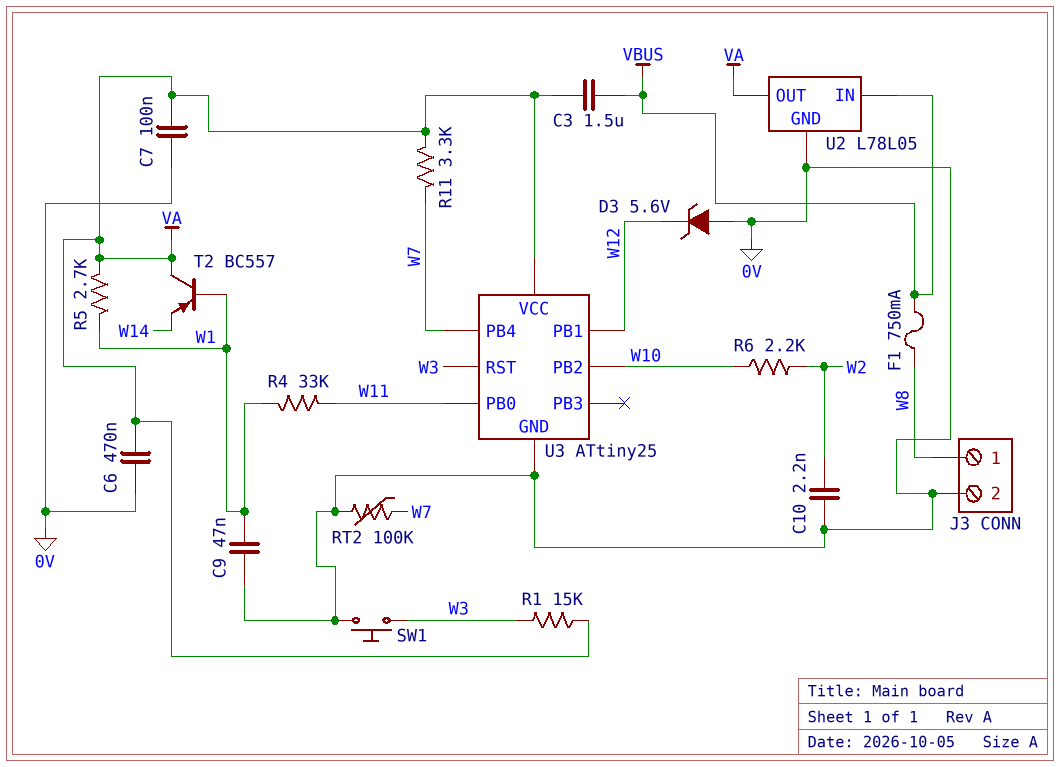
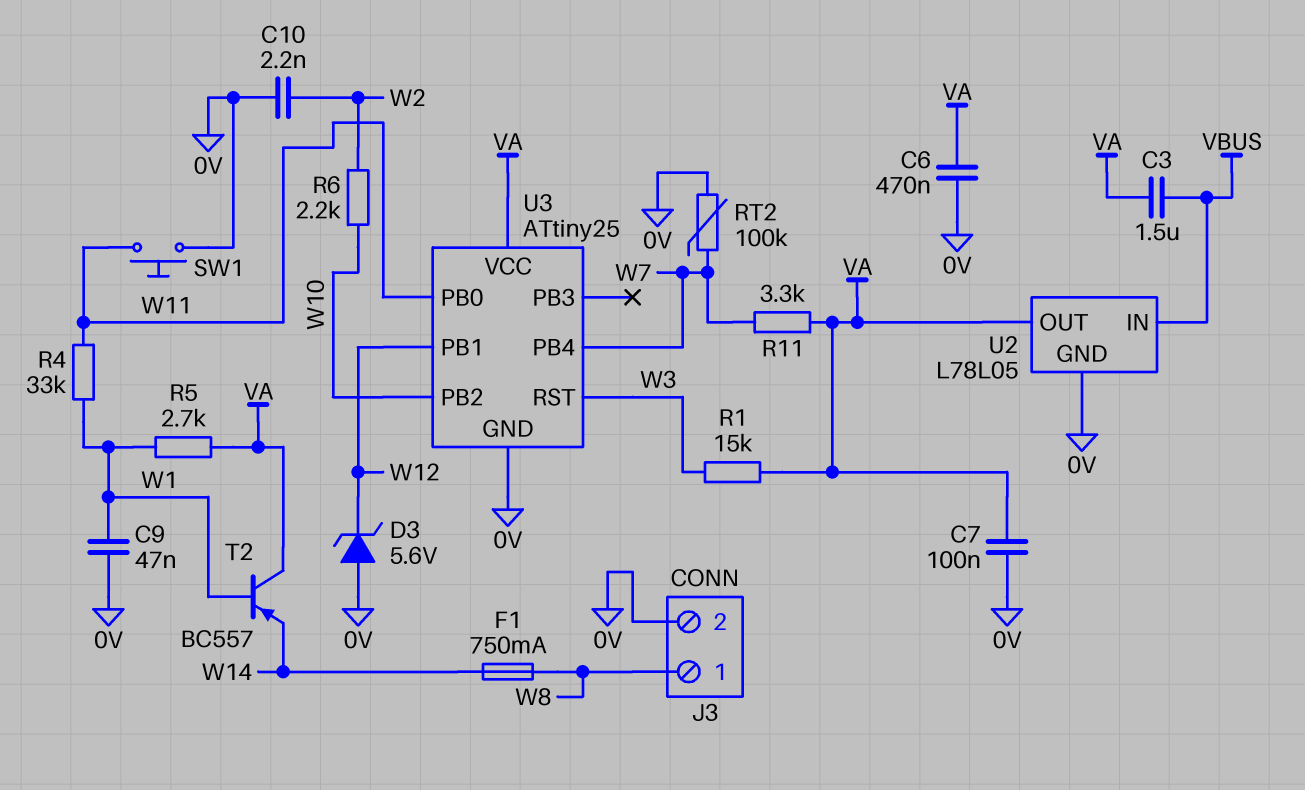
F1: 750mA (VBUS, W8) -> 750mA (W8, W14)
SW1: button (0V, W3) -> button (0V, W11)

